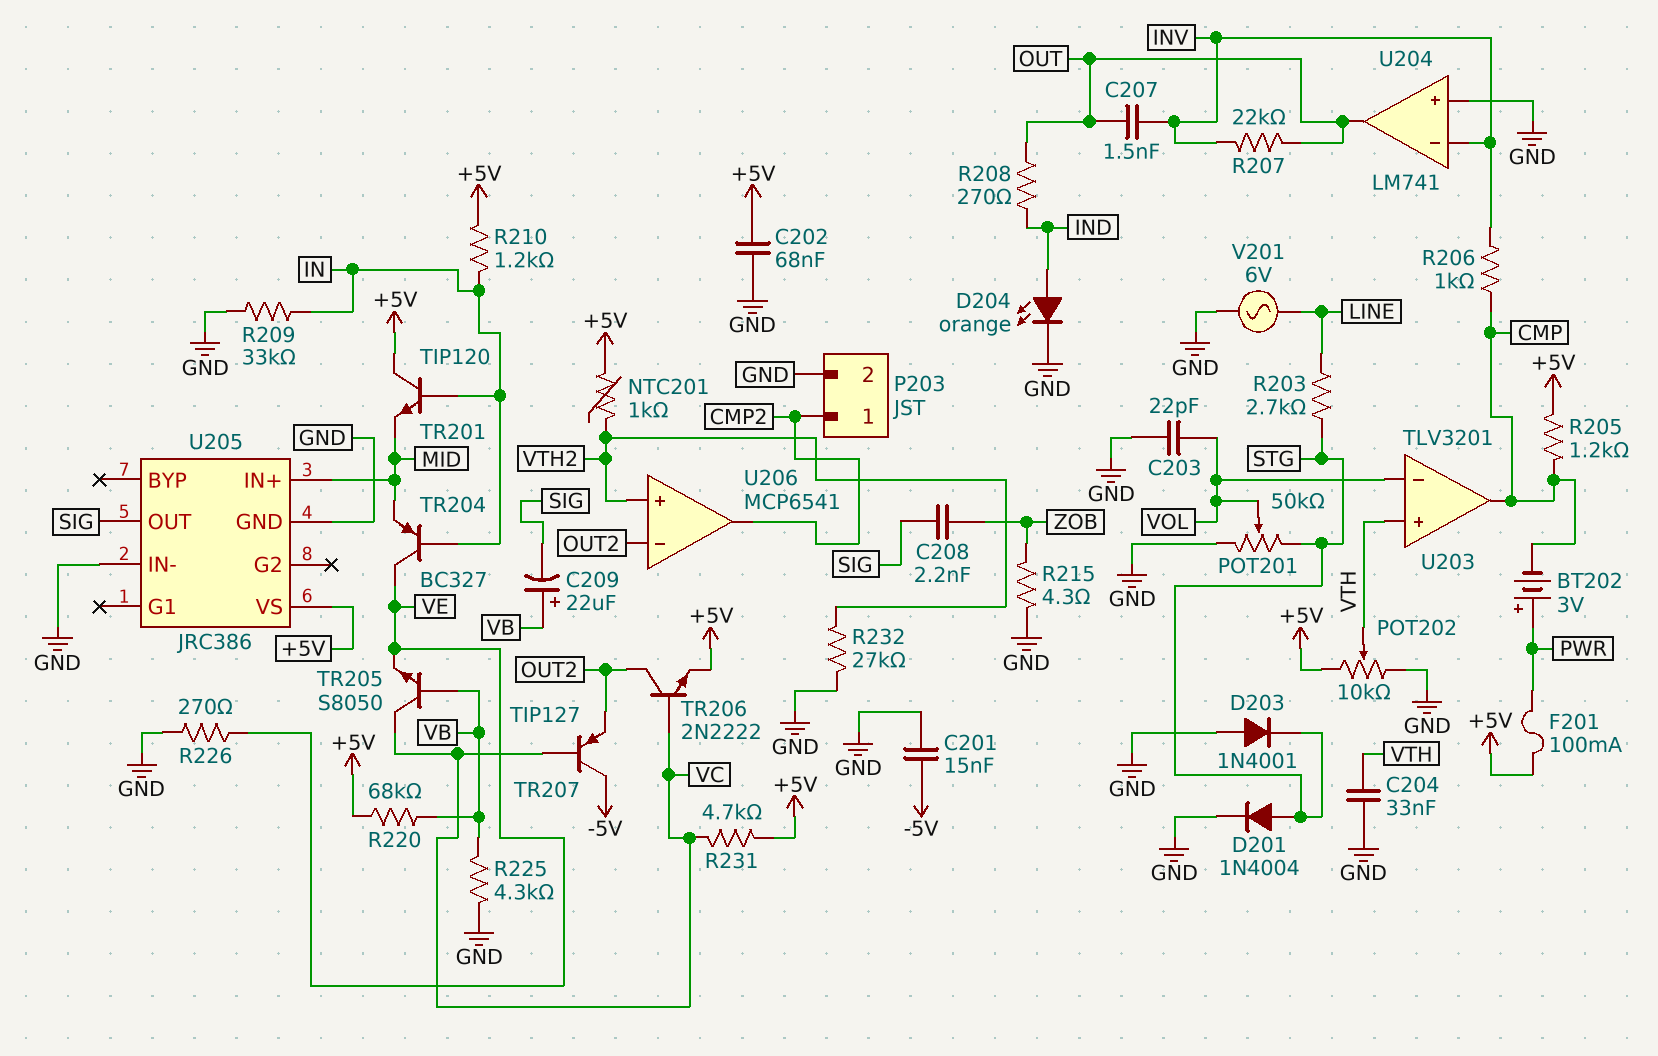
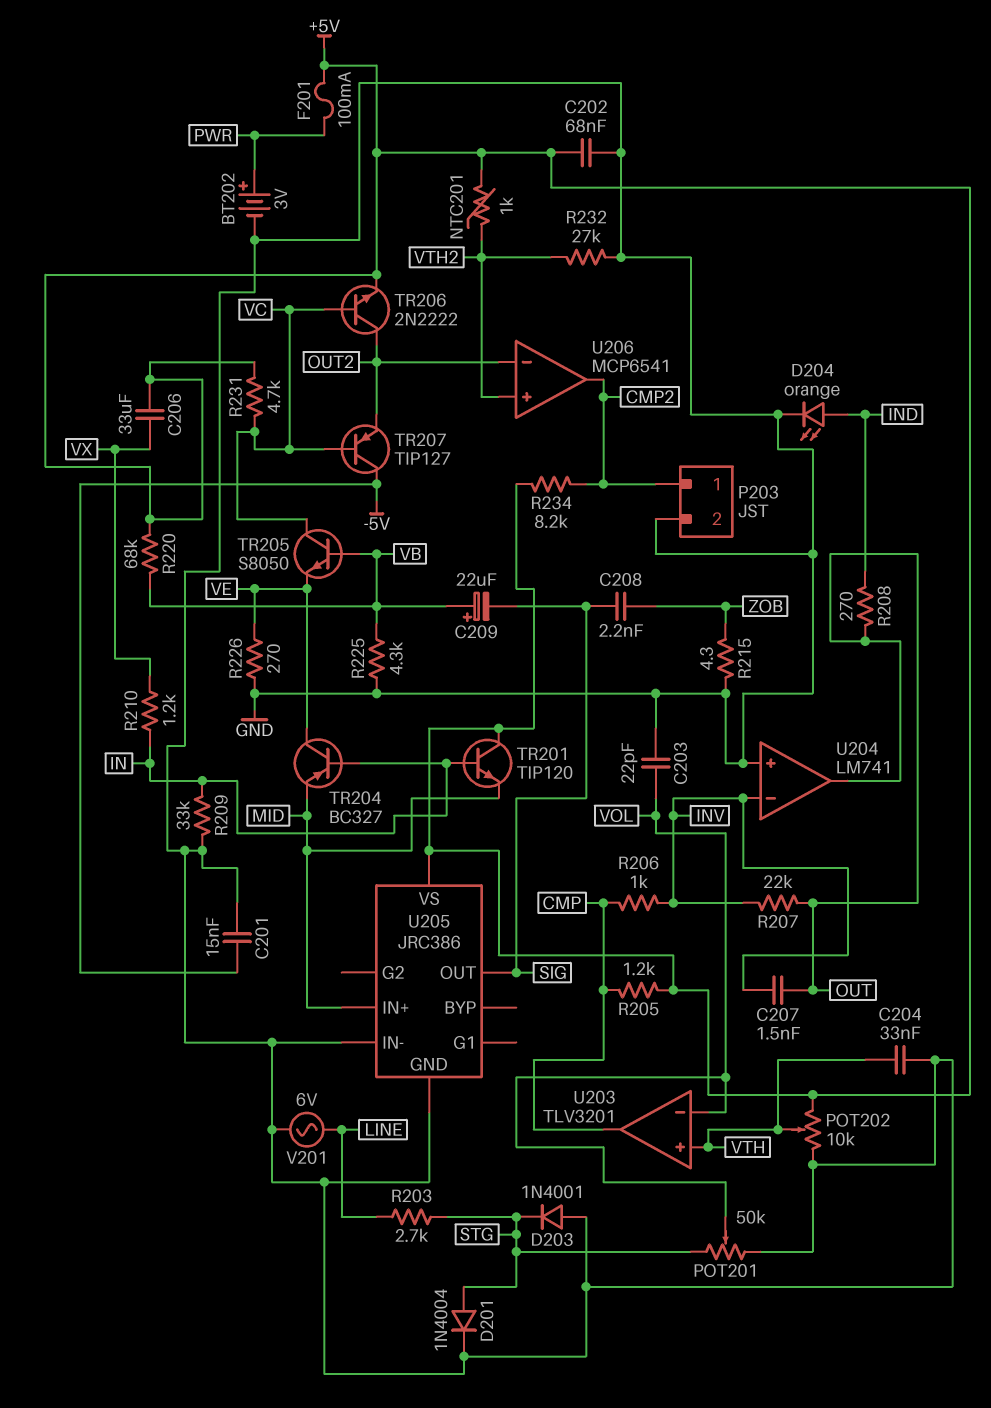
BT202: 3V (plus PWR, minus CMP) -> 3V (plus PWR, minus GND)
C206: none -> 33uF (+5V, VX)
R210: 1.2k (+5V, IN) -> 1.2k (IN, VX)
R234: none -> 8.2k (+5V, CMP2)

